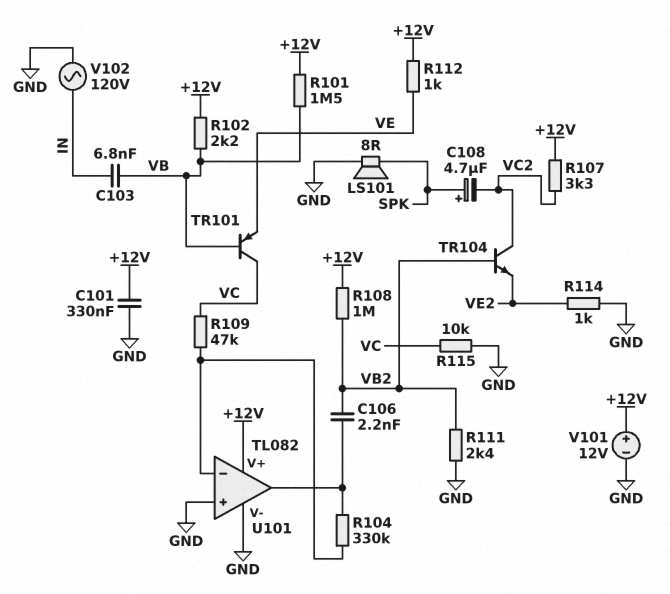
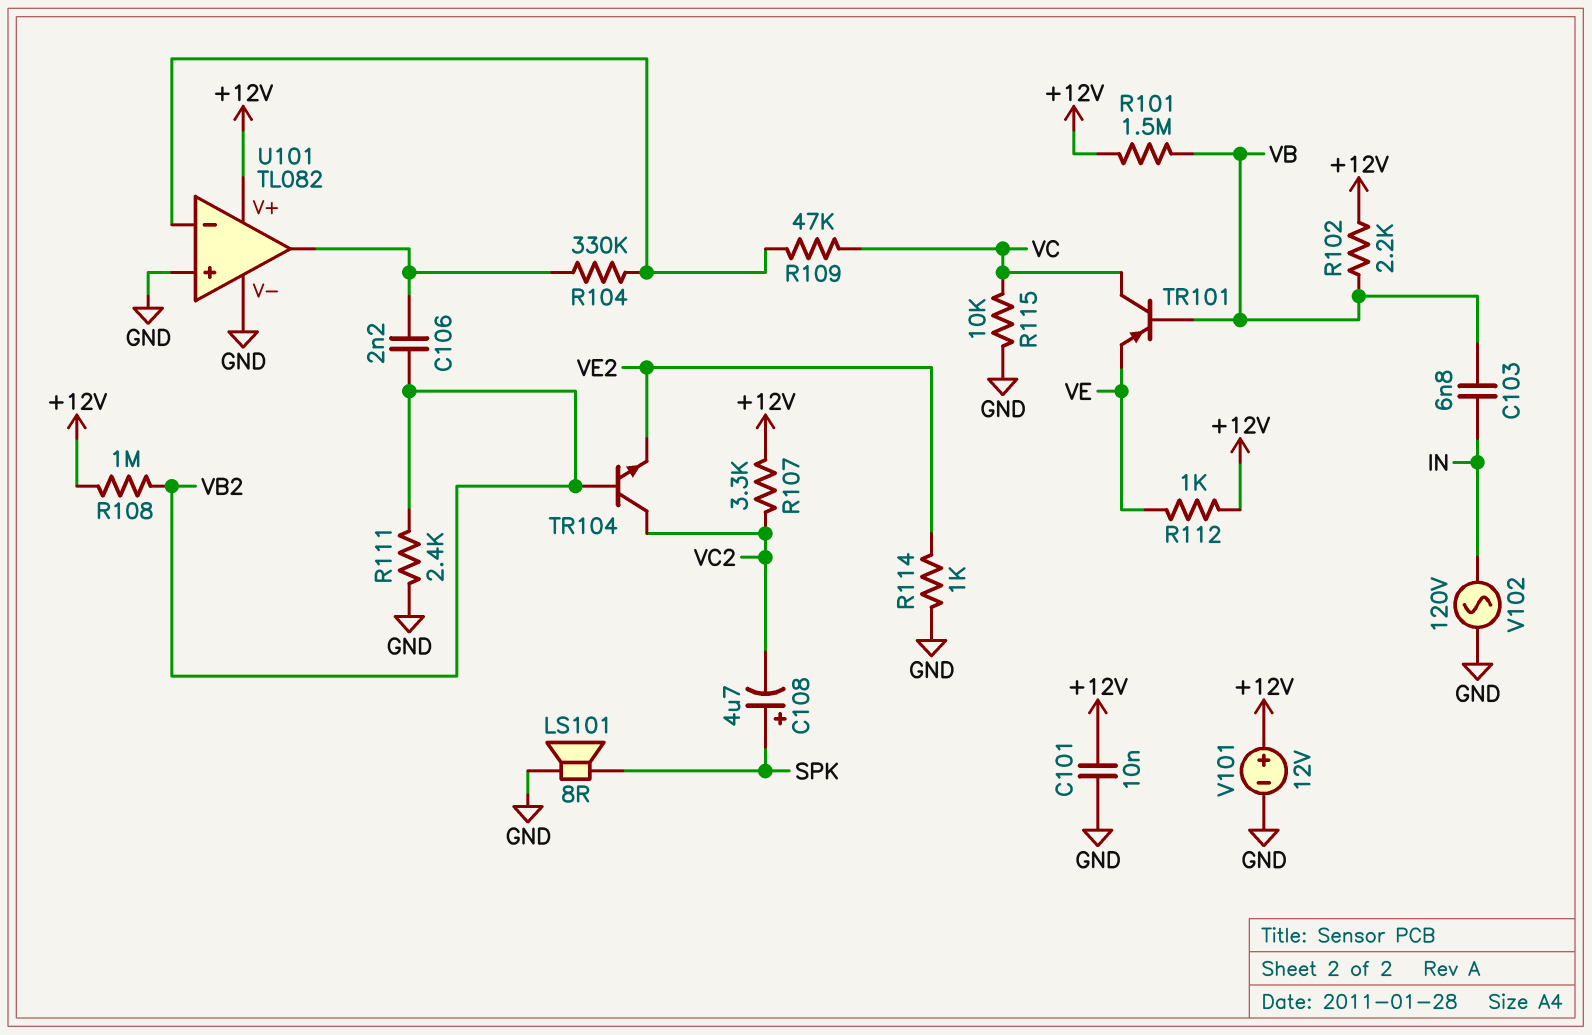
C101: 330nF (+12V, GND) -> 10nF (+12V, GND)

